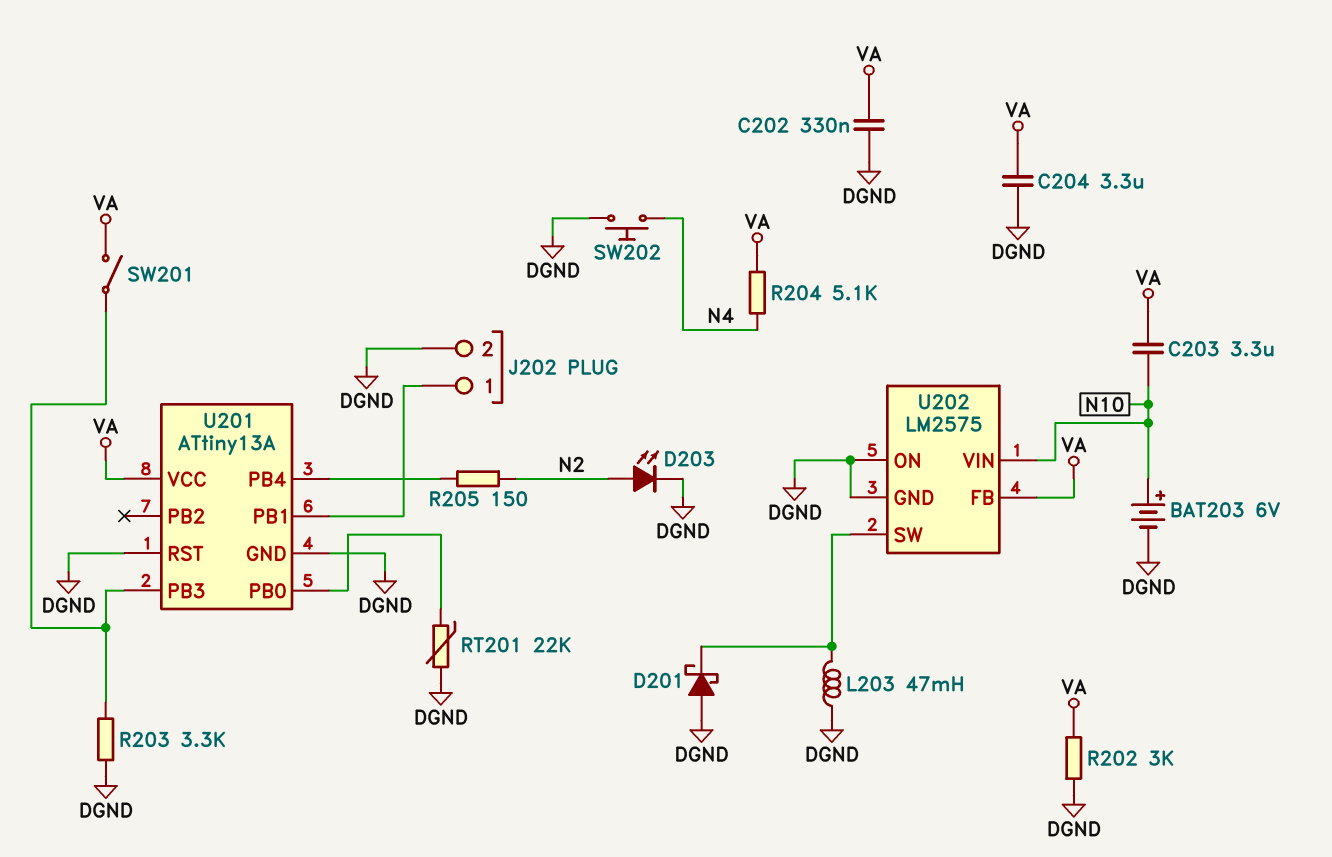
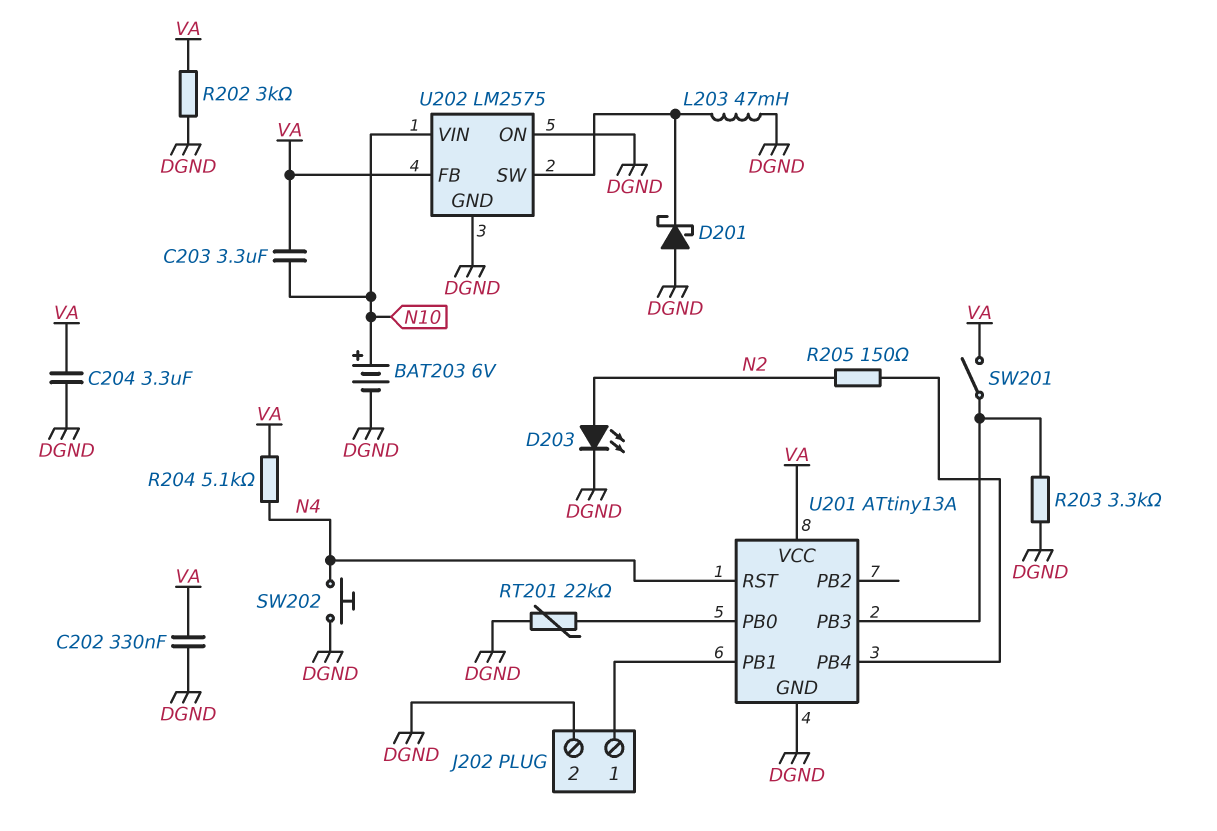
U201 pin RST: DGND -> N4

